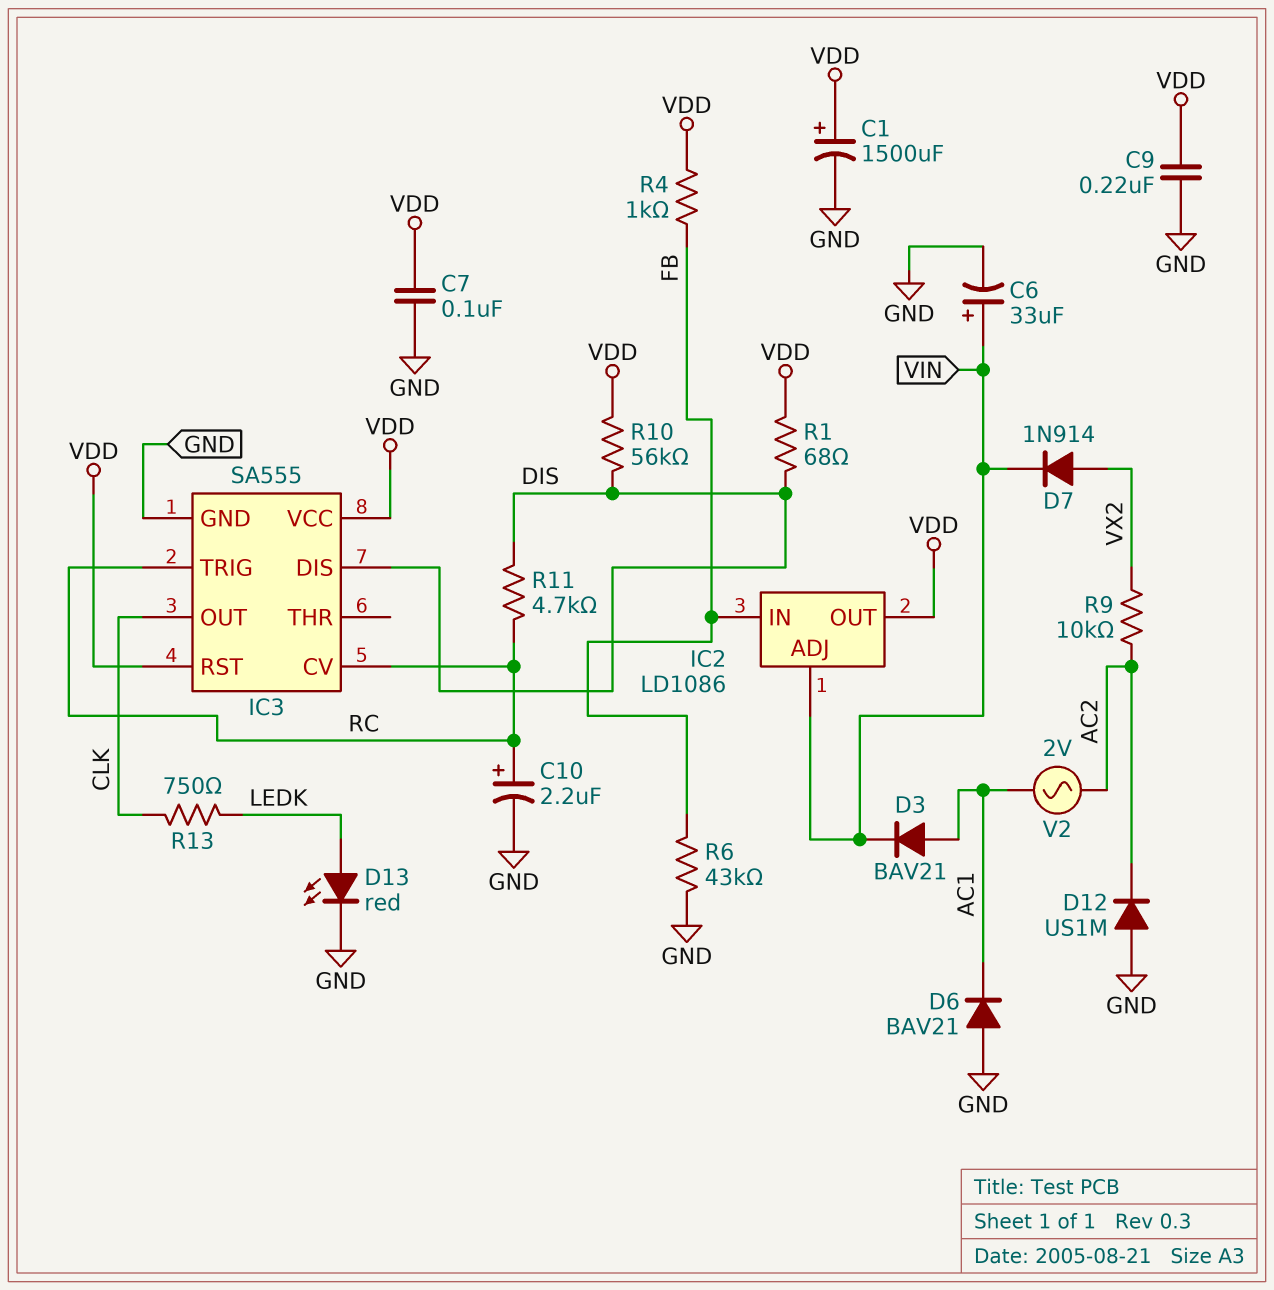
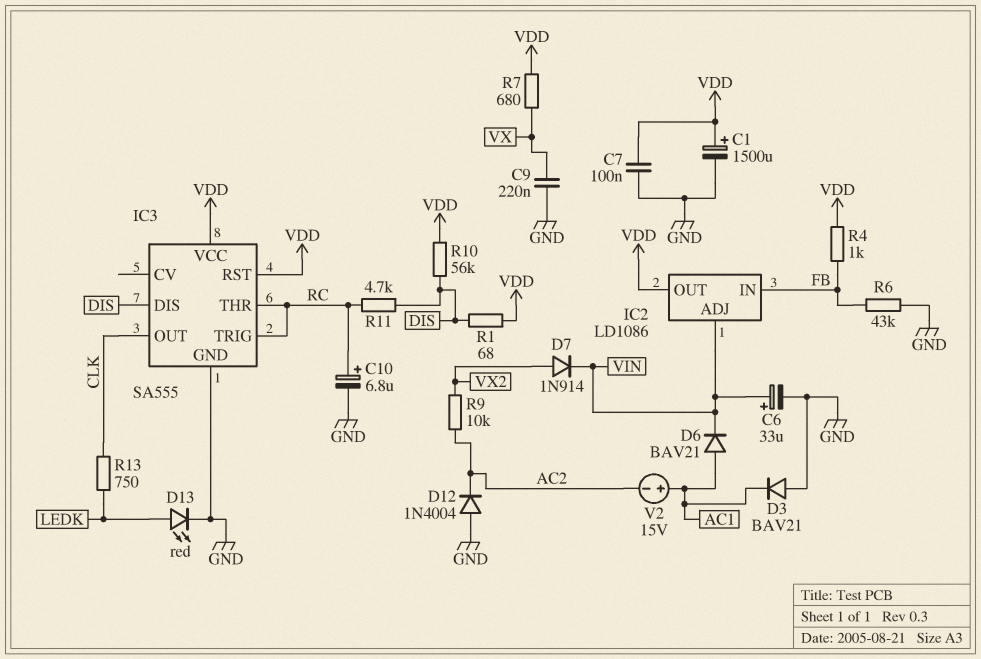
C9: 220nF (GND, VDD) -> 220nF (GND, VX)
C10: 2.2uF (plus RC, minus GND) -> 6.8uF (plus RC, minus GND)
D3: diode BAV21 (A AC1, K VIN) -> diode BAV21 (A GND, K AC1)
D6: diode BAV21 (A GND, K AC1) -> diode BAV21 (A AC1, K VIN)
D12: diode US1M (A GND, K AC2) -> diode 1N4004 (A GND, K AC2)
IC3 pin CV: RC -> none
IC3 pin THR: none -> RC
R7: none -> 680 (VDD, VX)
V2: AC 2V (AC1, AC2) -> 15V (plus AC1, minus AC2)

